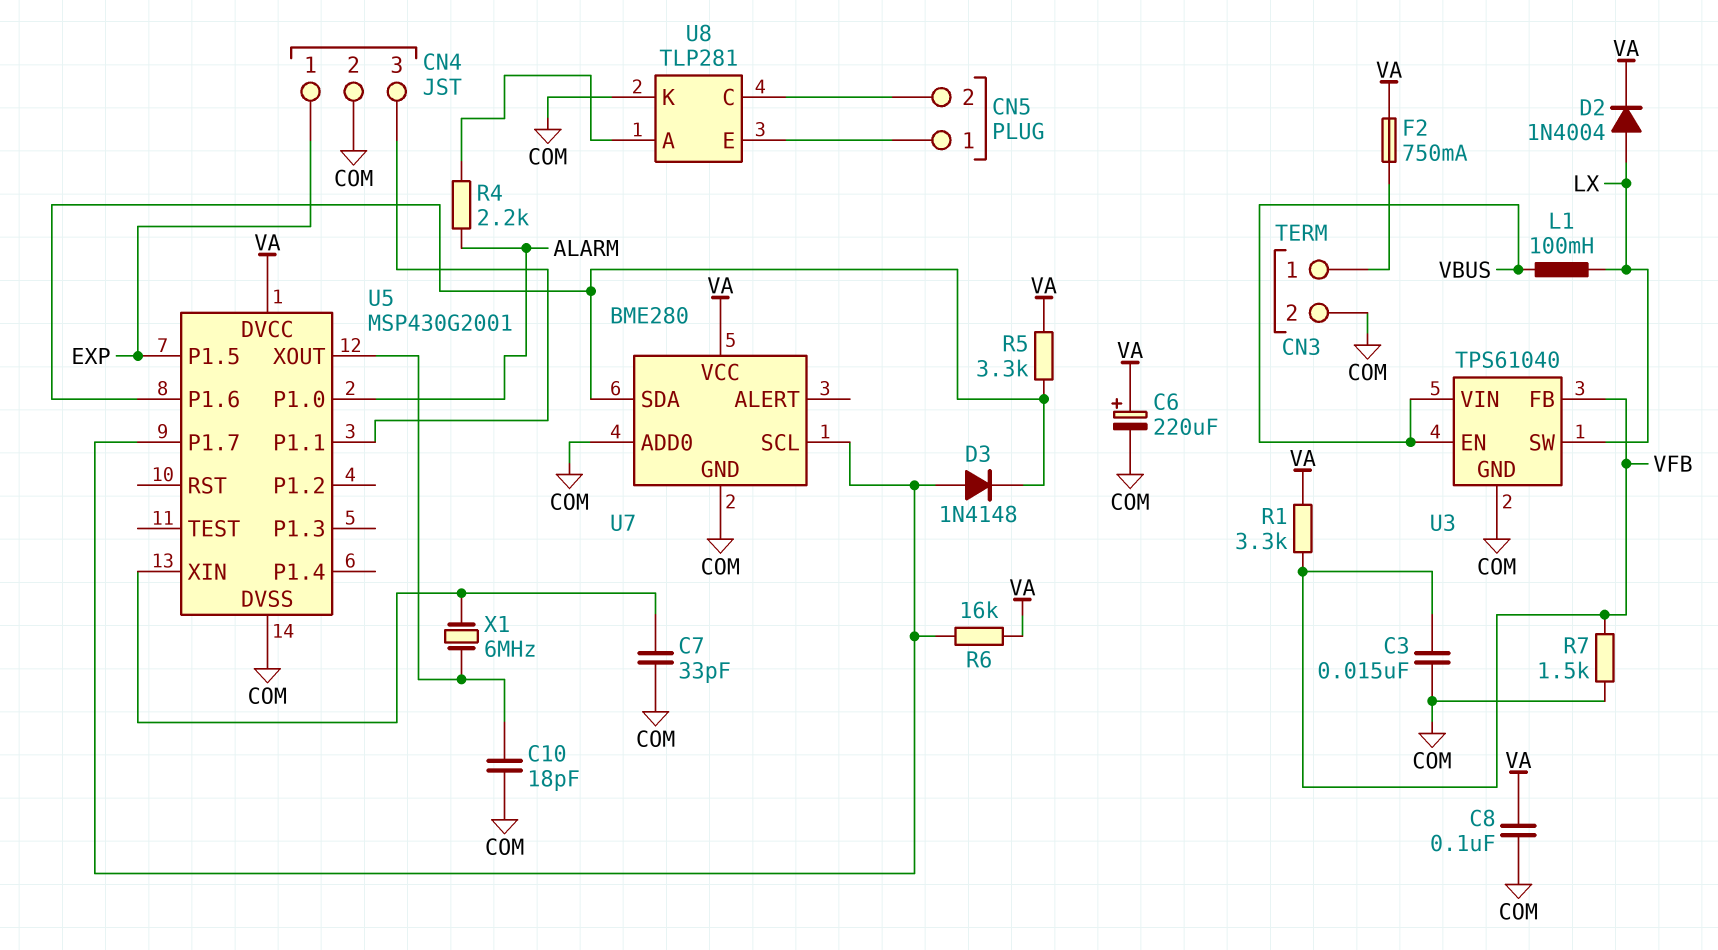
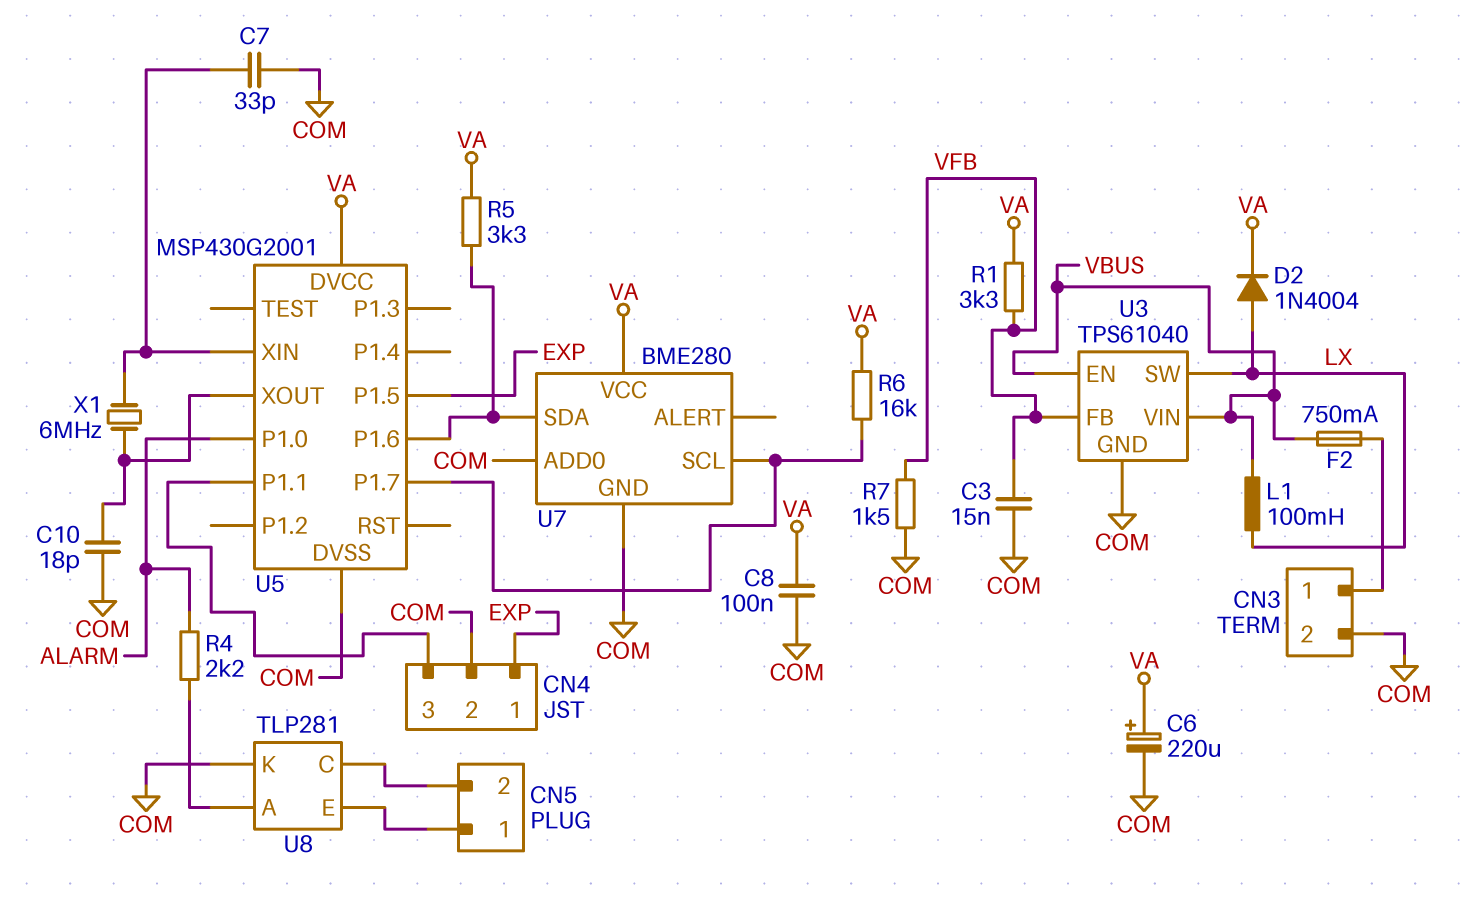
D3: diode 1N4148 (A U5/P1.7, K U5/P1.6) -> none
F2: 750mA (CN3/1, VA) -> 750mA (CN3/1, VBUS)

